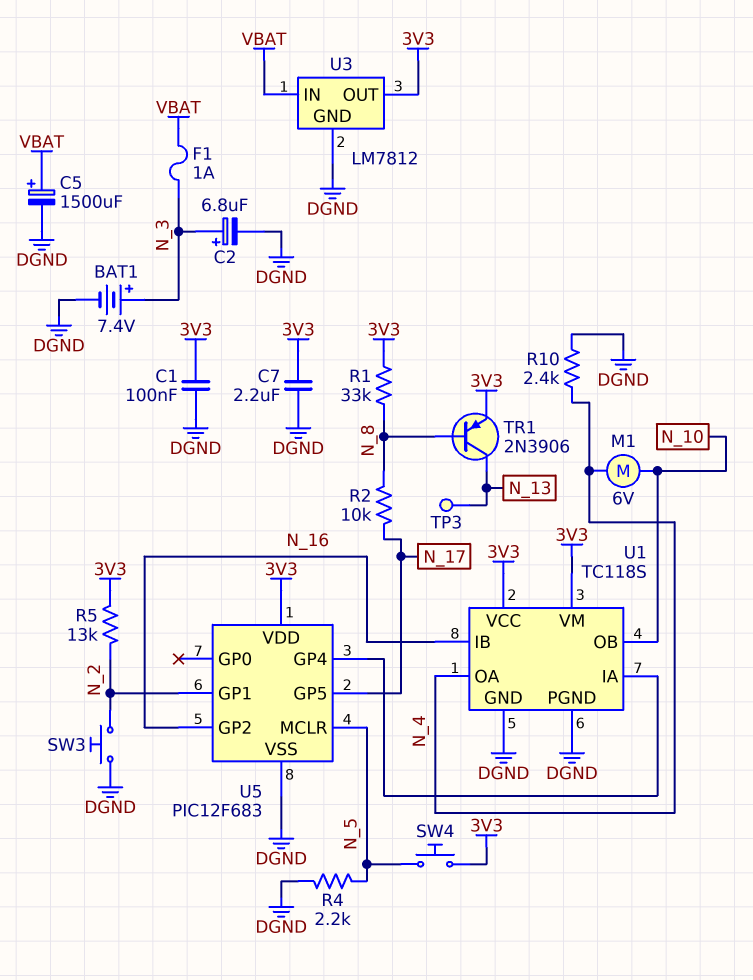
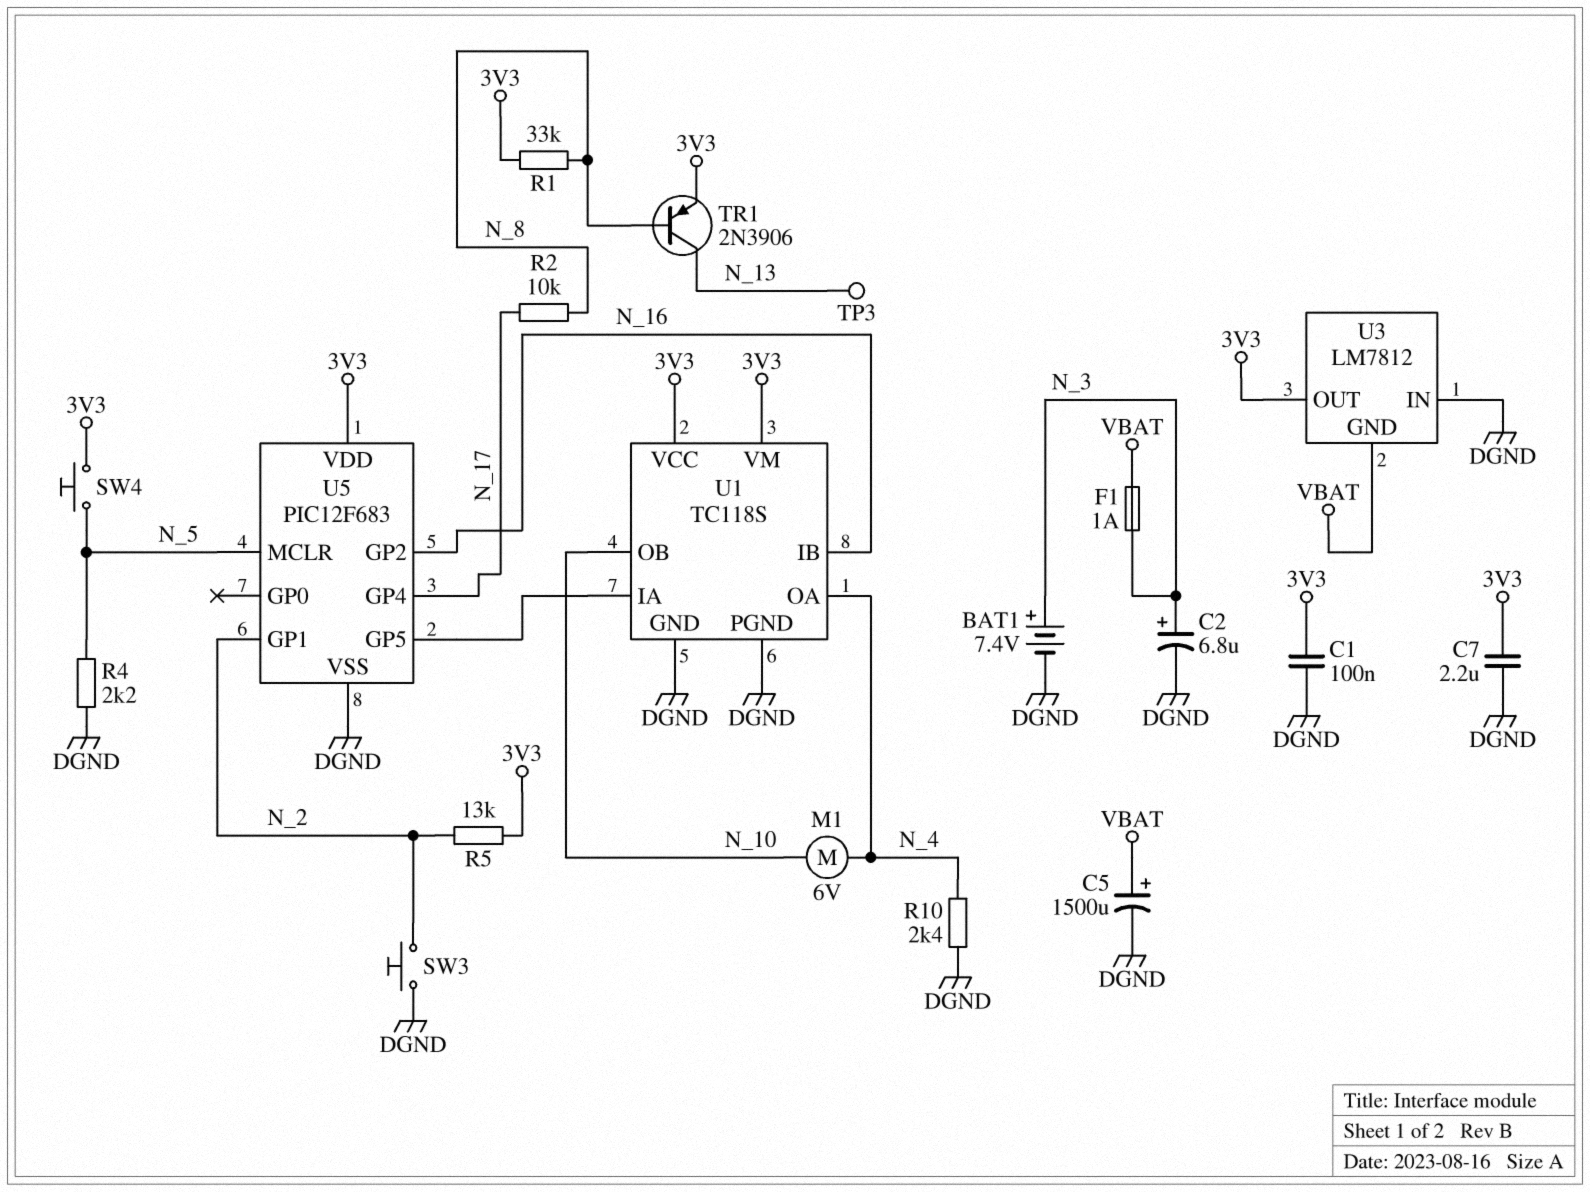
U3 pin GND: DGND -> VBAT
U3 pin IN: VBAT -> DGND
U5 pin GP4: U1/IA -> N_17
U5 pin GP5: N_17 -> U1/IA

